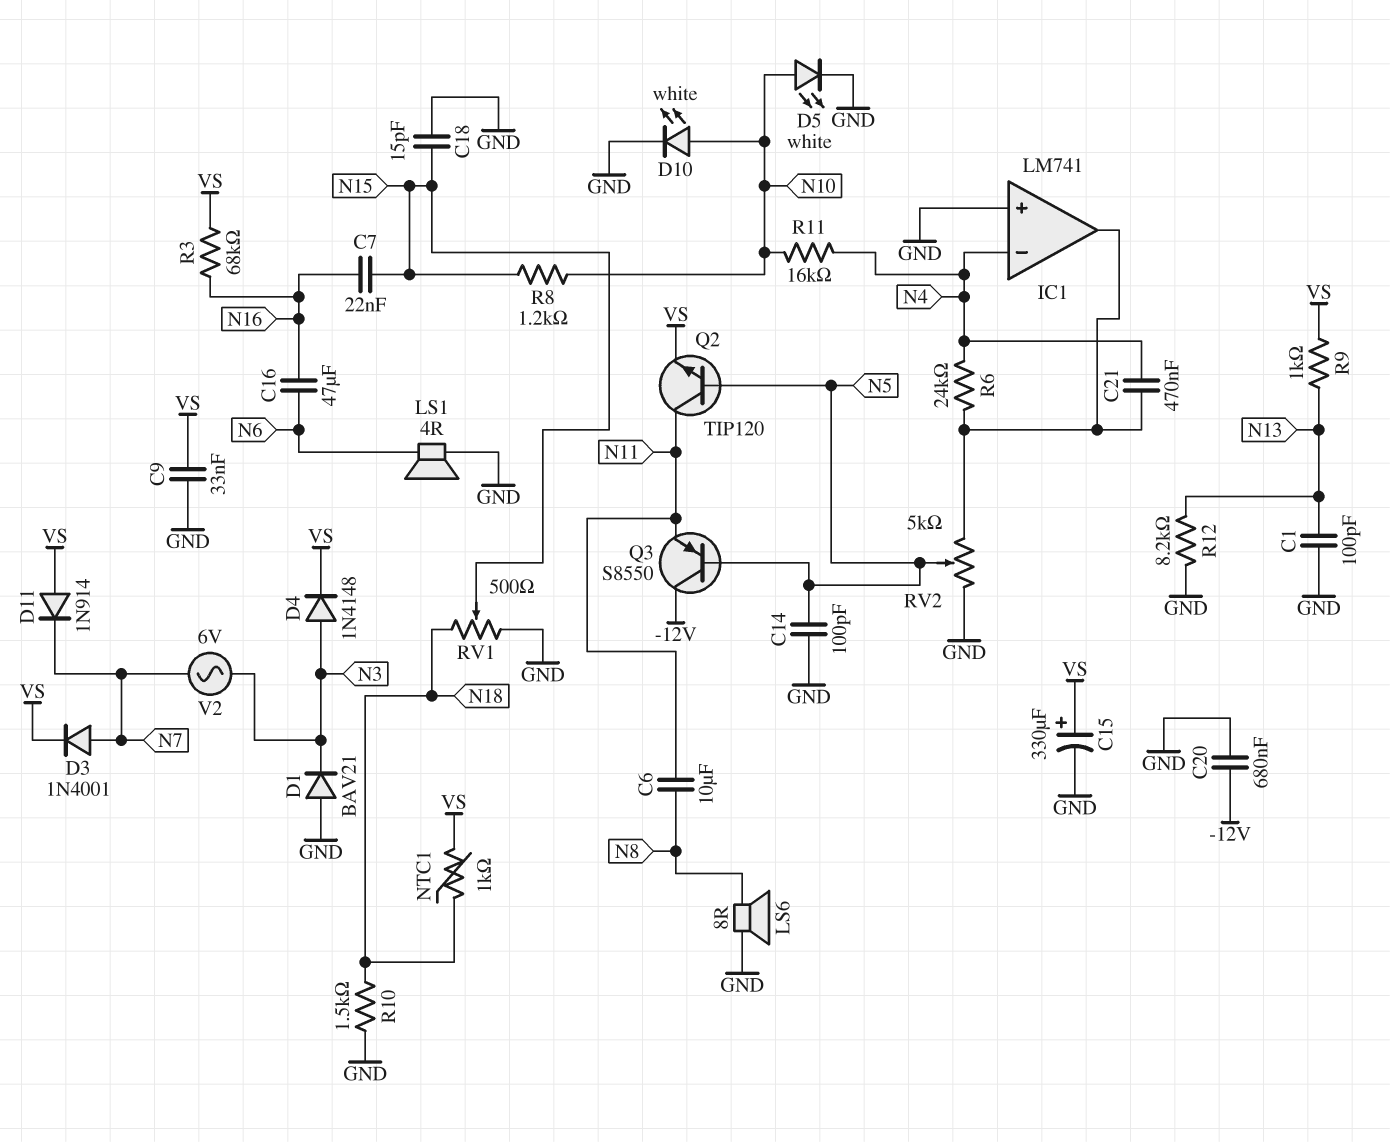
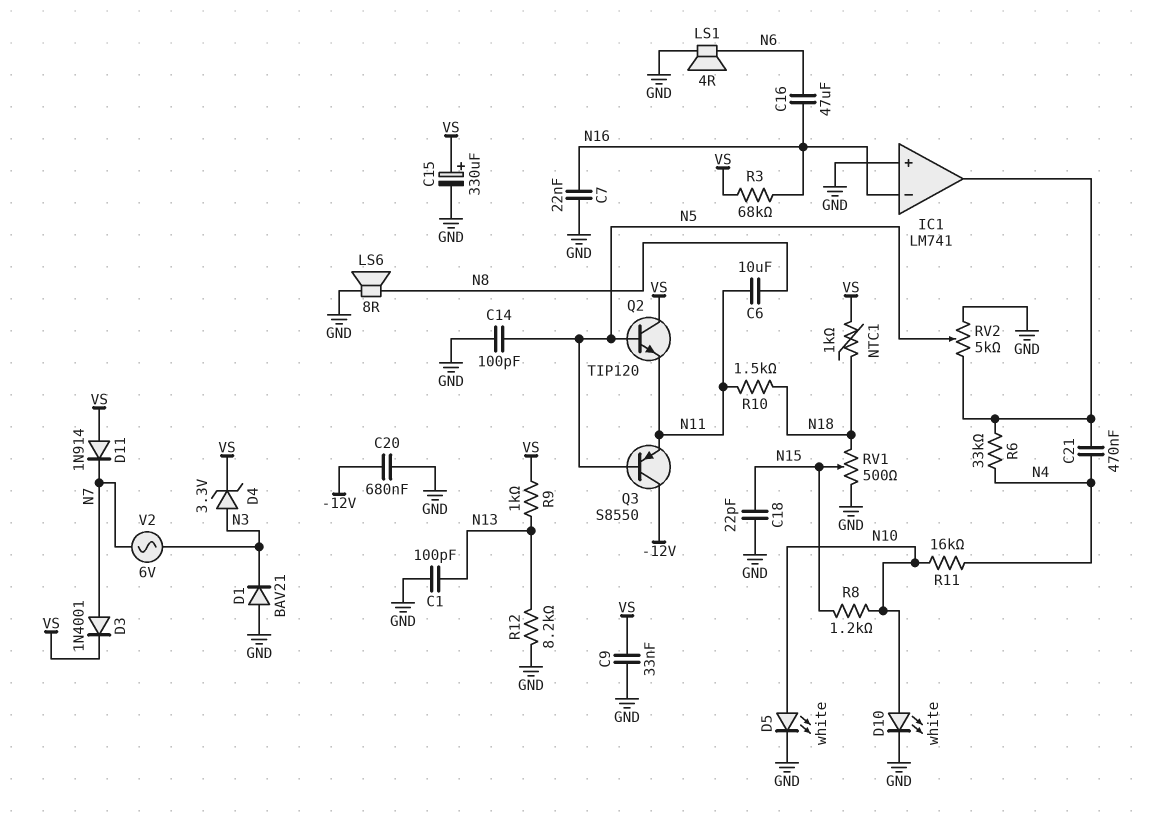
C7: 22nF (N15, N16) -> 22nF (GND, N16)
C18: 15pF (GND, N15) -> 22pF (GND, N15)
D4: diode 1N4148 (A N3, K VS) -> zener 3.3V (A N3, K VS)
IC1 pin in-: N4 -> N16
Q2: NPN TIP120 (B N5, C N11, E VS) -> NPN TIP120 (B N5, C VS, E N11)
R6: 24k (IC1/out, N4) -> 33k (IC1/out, N4)
R10: 1.5k (GND, N18) -> 1.5k (N11, N18)

